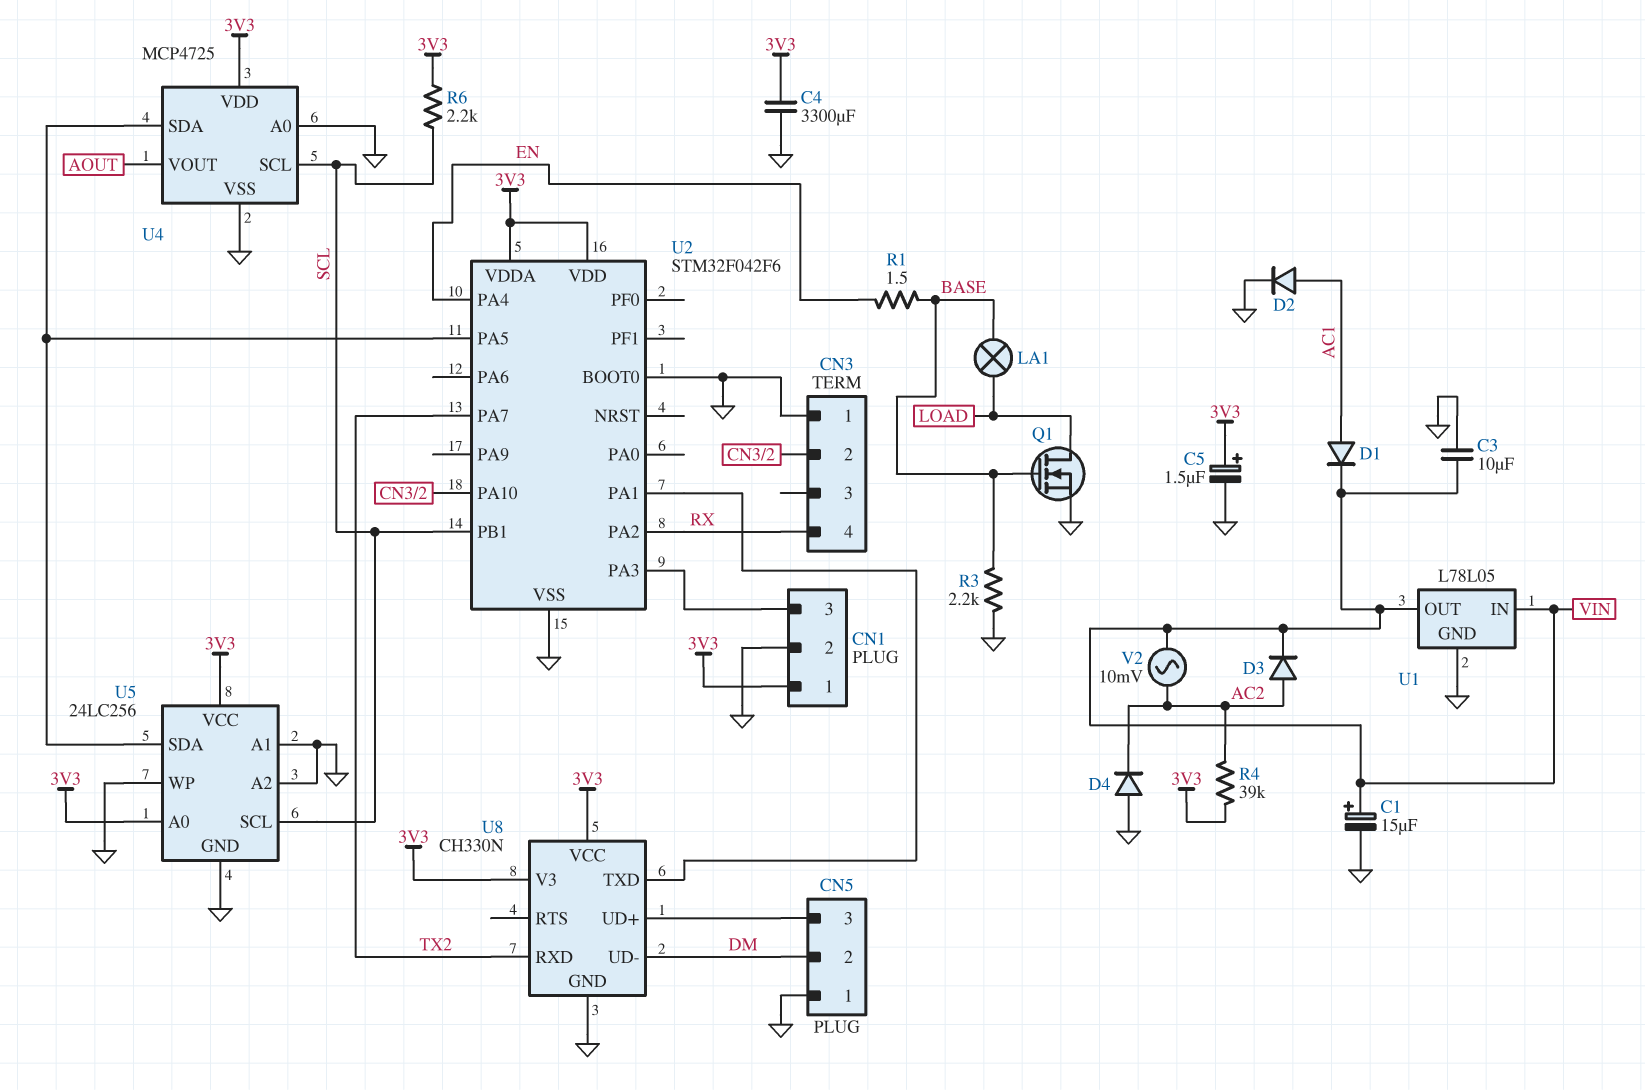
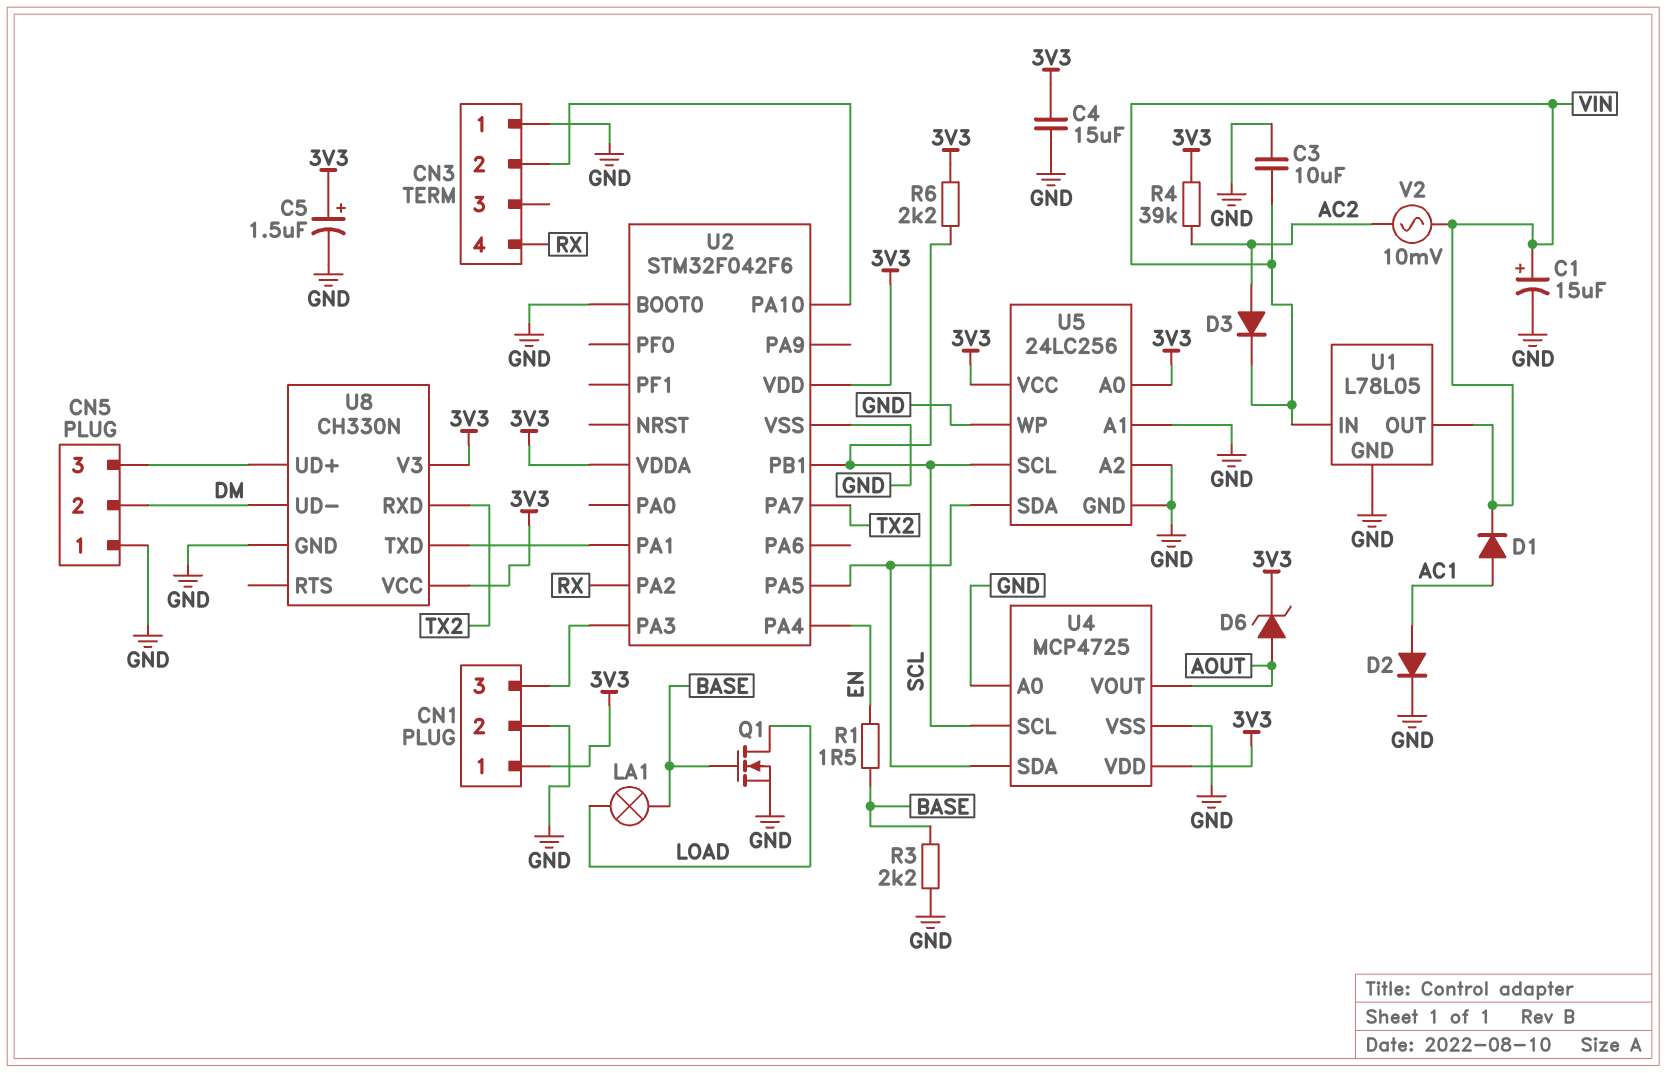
C4: 3300uF (3V3, GND) -> 15uF (3V3, GND)
D4: diode (A GND, K AC2) -> none
D6: none -> zener (A AOUT, K 3V3)

